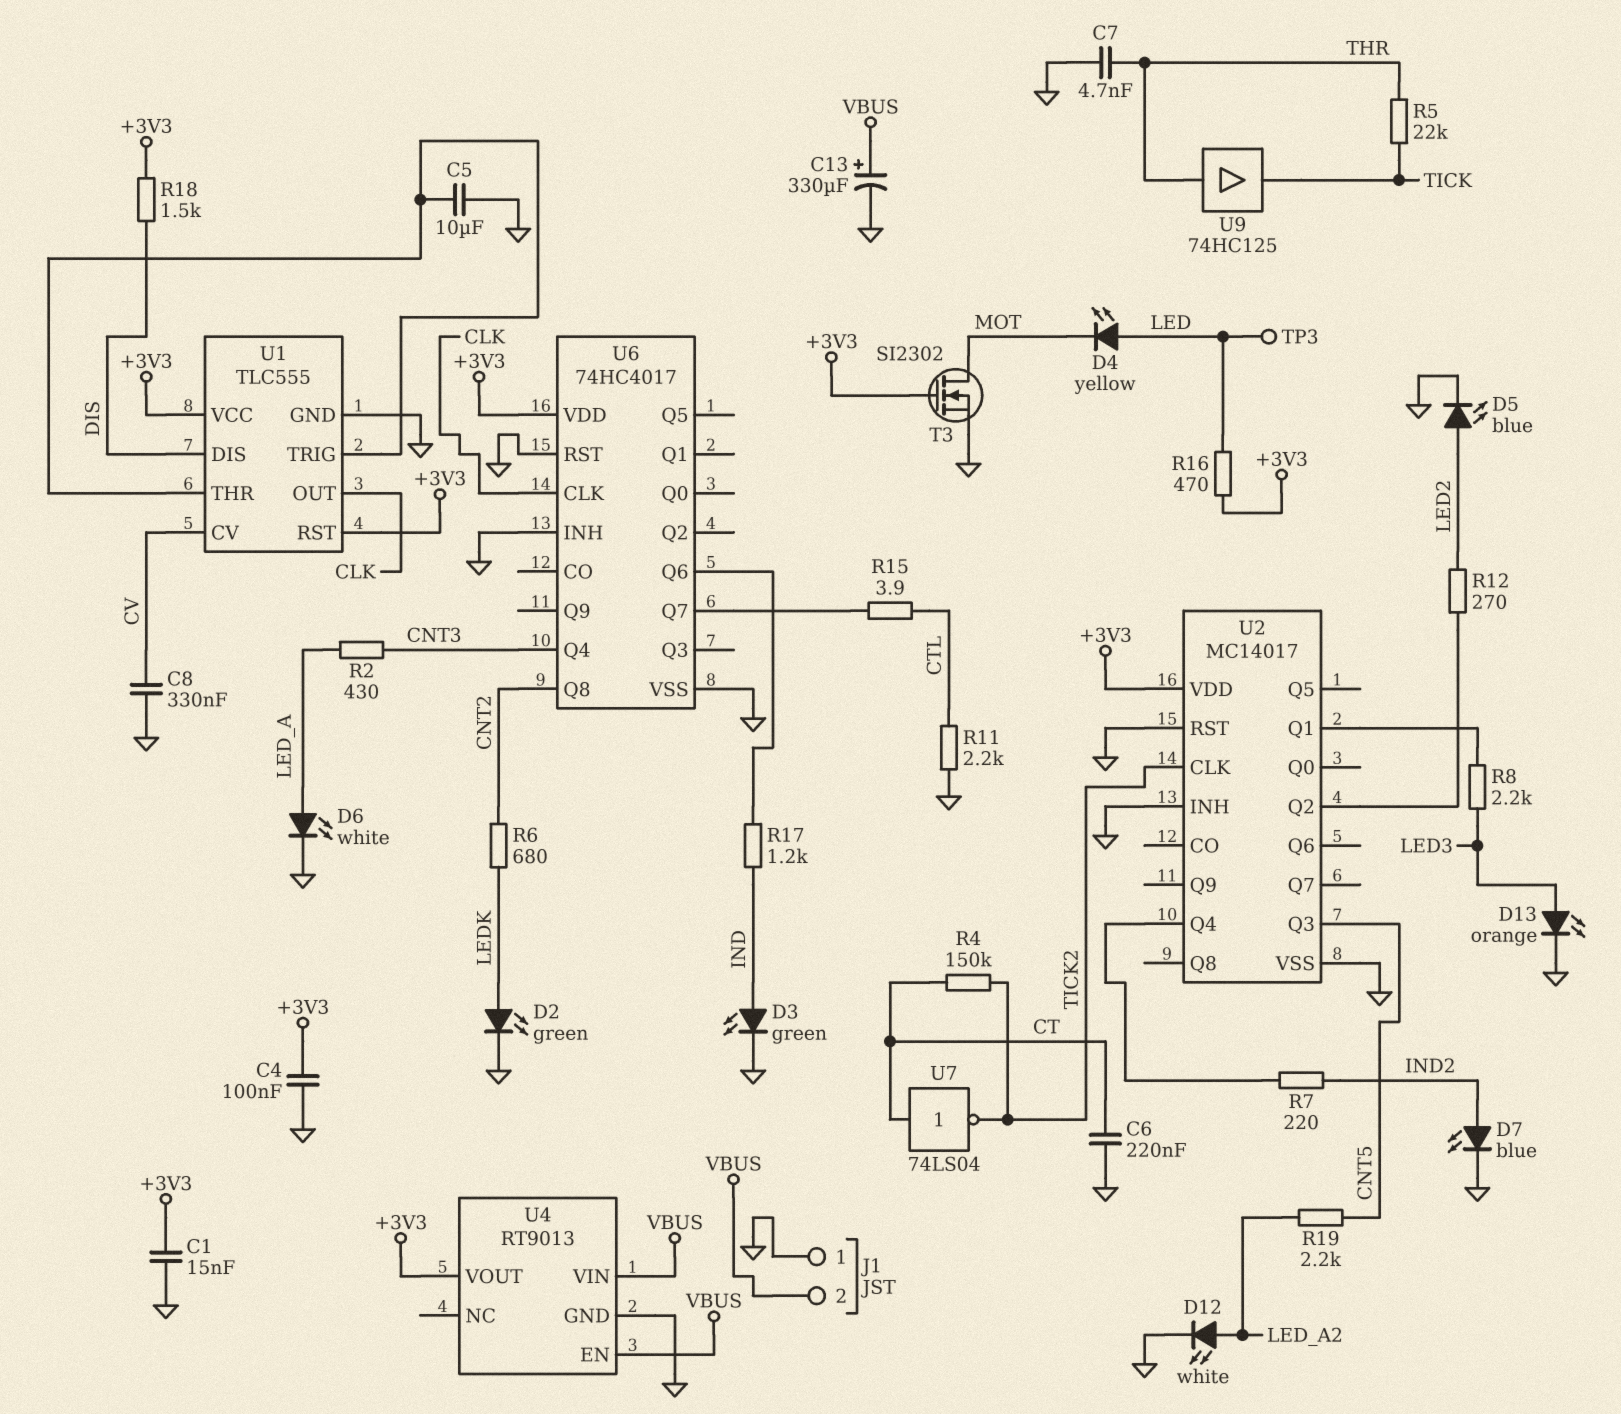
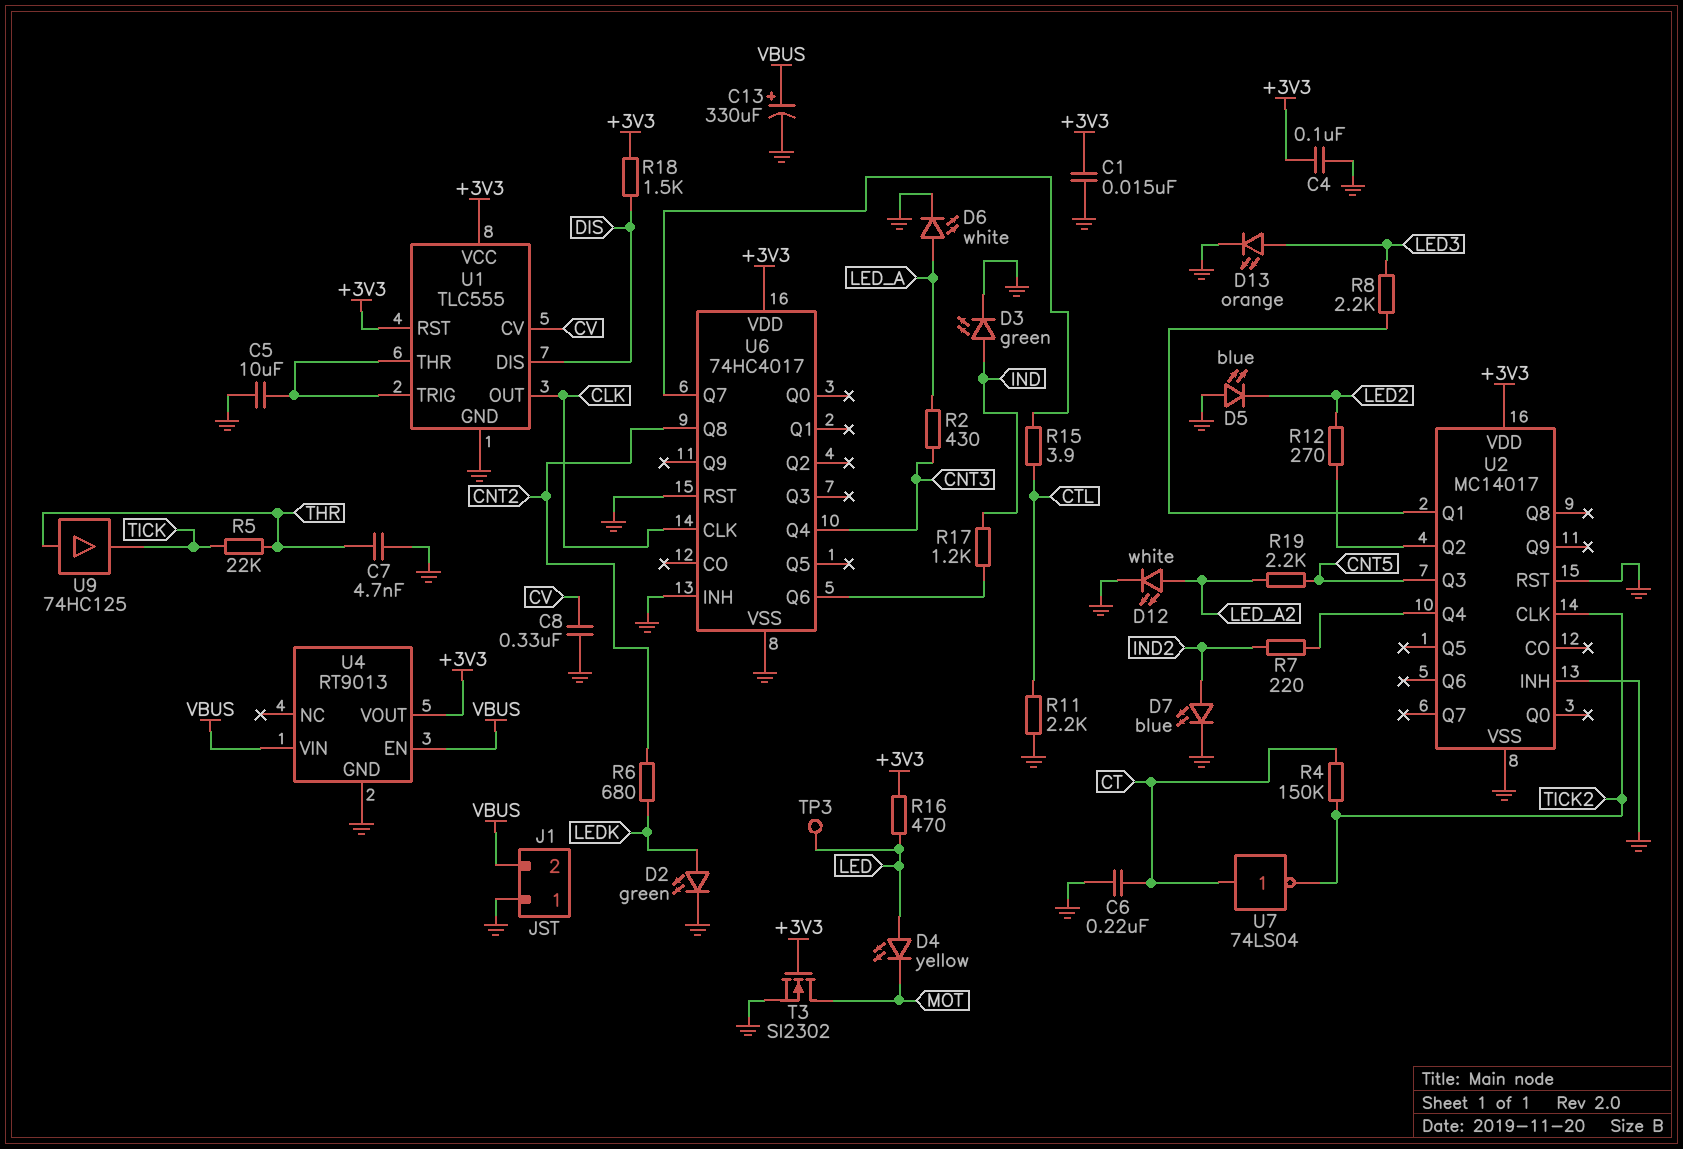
D5: LED blue (A LED2, K GND) -> LED blue (A GND, K LED2)

